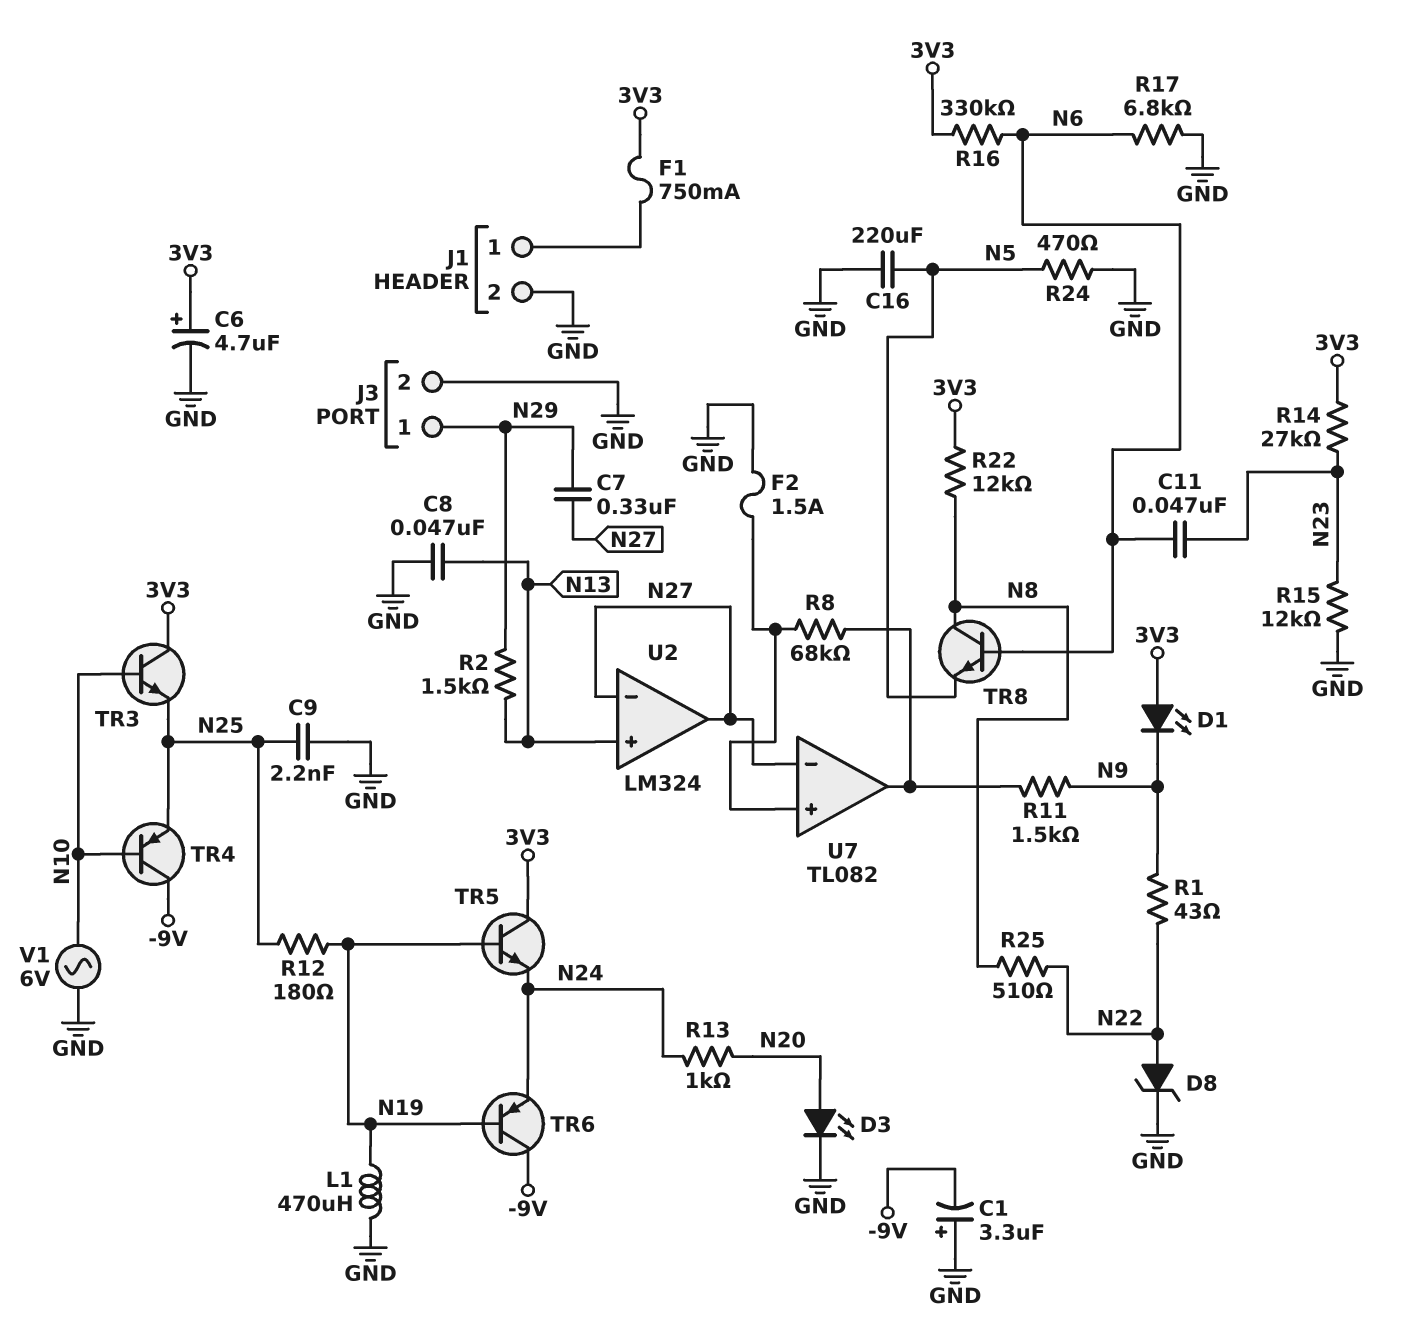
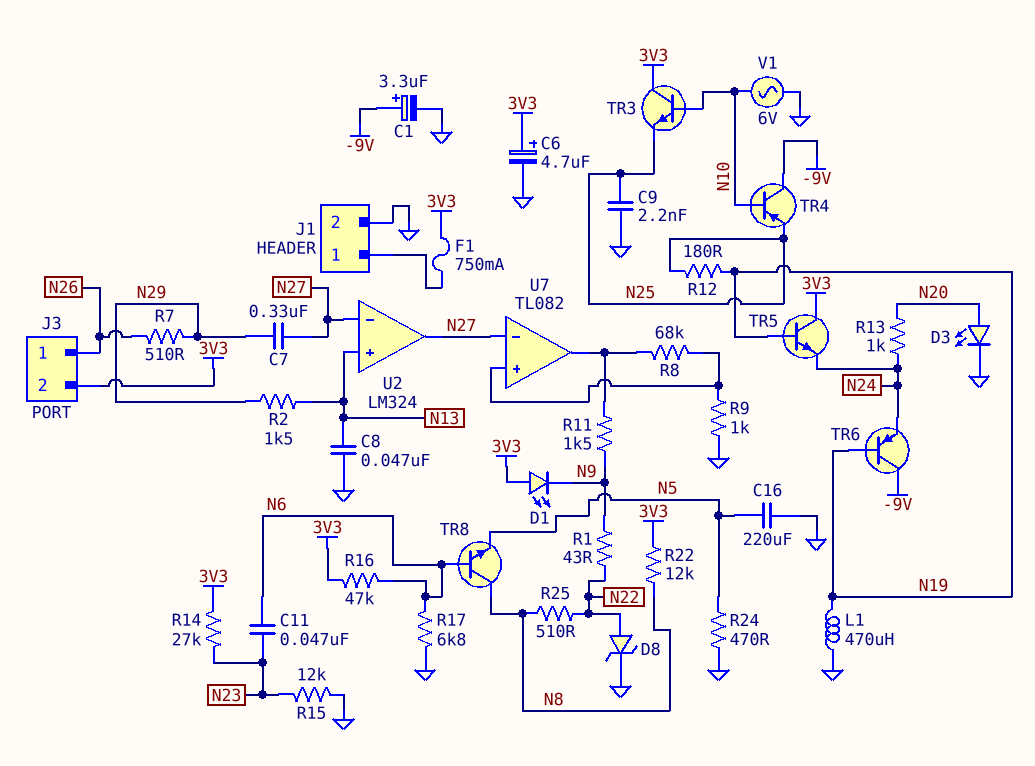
C1: 3.3uF (plus GND, minus -9V) -> 3.3uF (plus -9V, minus GND)
F2: 1.5A (GND, U7/in+) -> none
J3 pin 1: N29 -> N26
J3 pin 2: GND -> 3V3
R7: none -> 510 (N26, N29)
R9: none -> 1k (GND, U7/in+)
R16: 330k (3V3, N6) -> 47k (3V3, N6)

